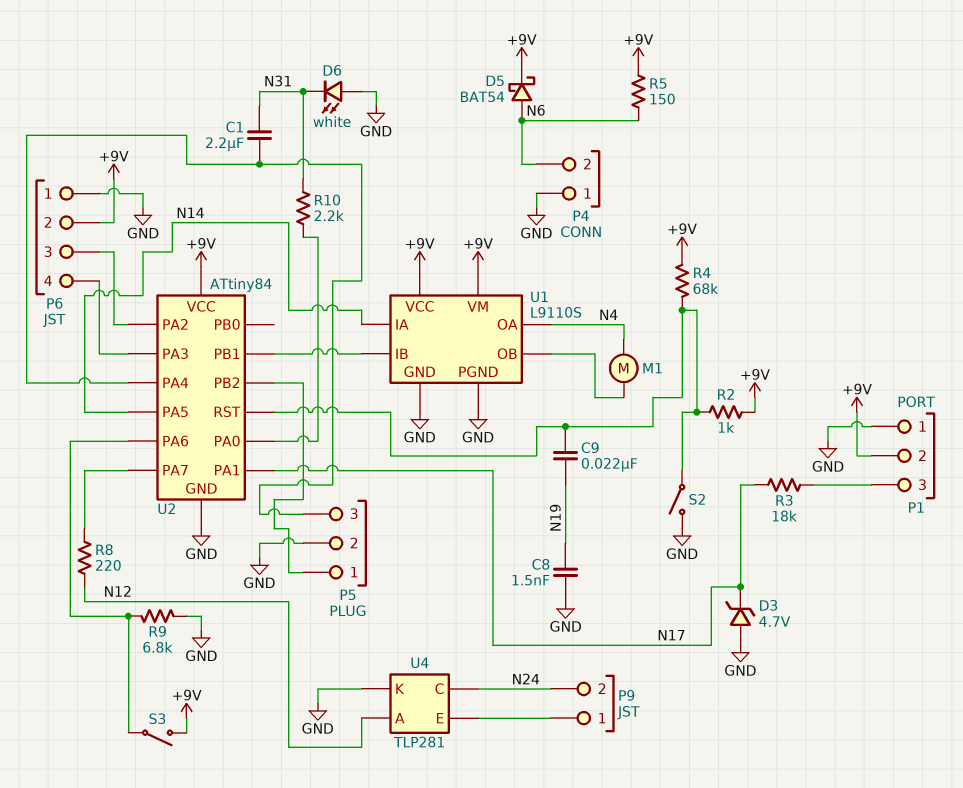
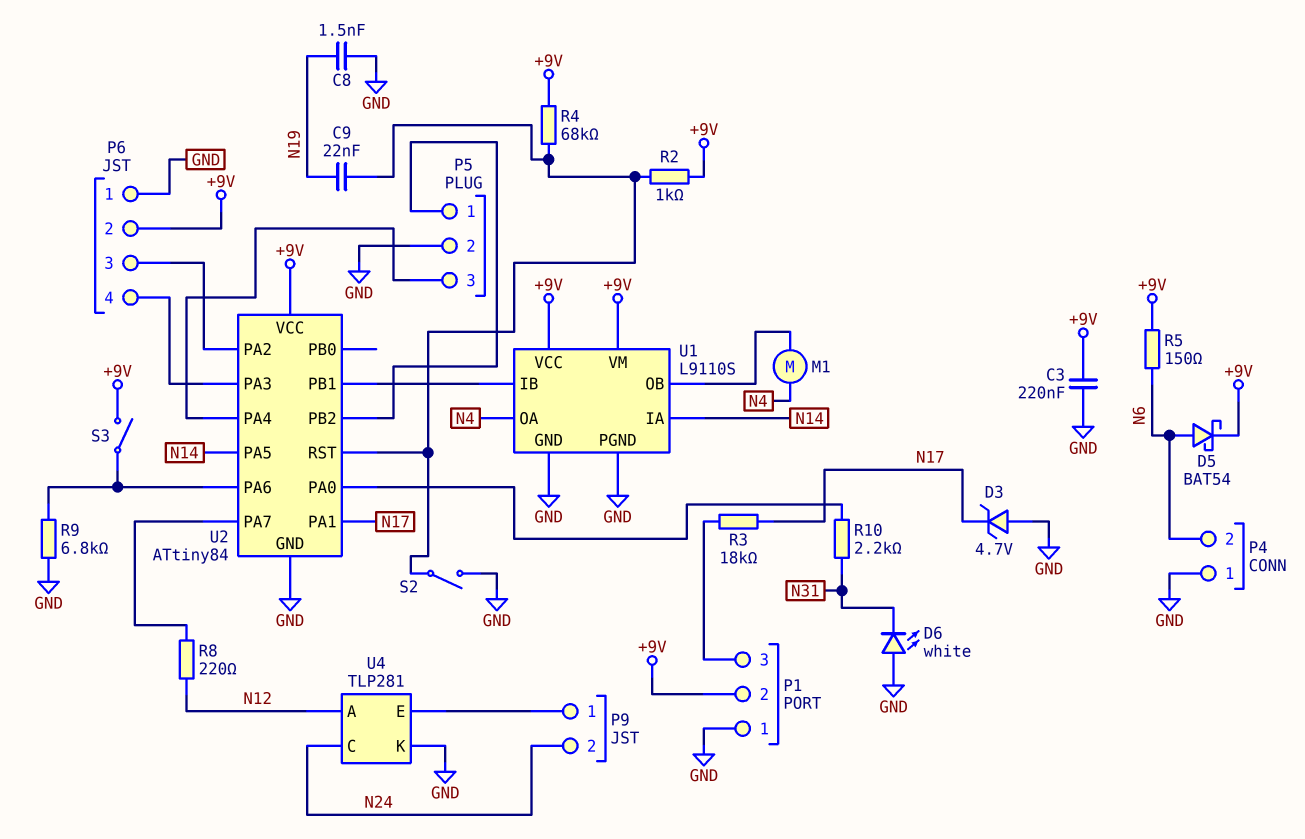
C1: 2.2uF (N31, P5/3) -> none
C3: none -> 220nF (+9V, GND)

